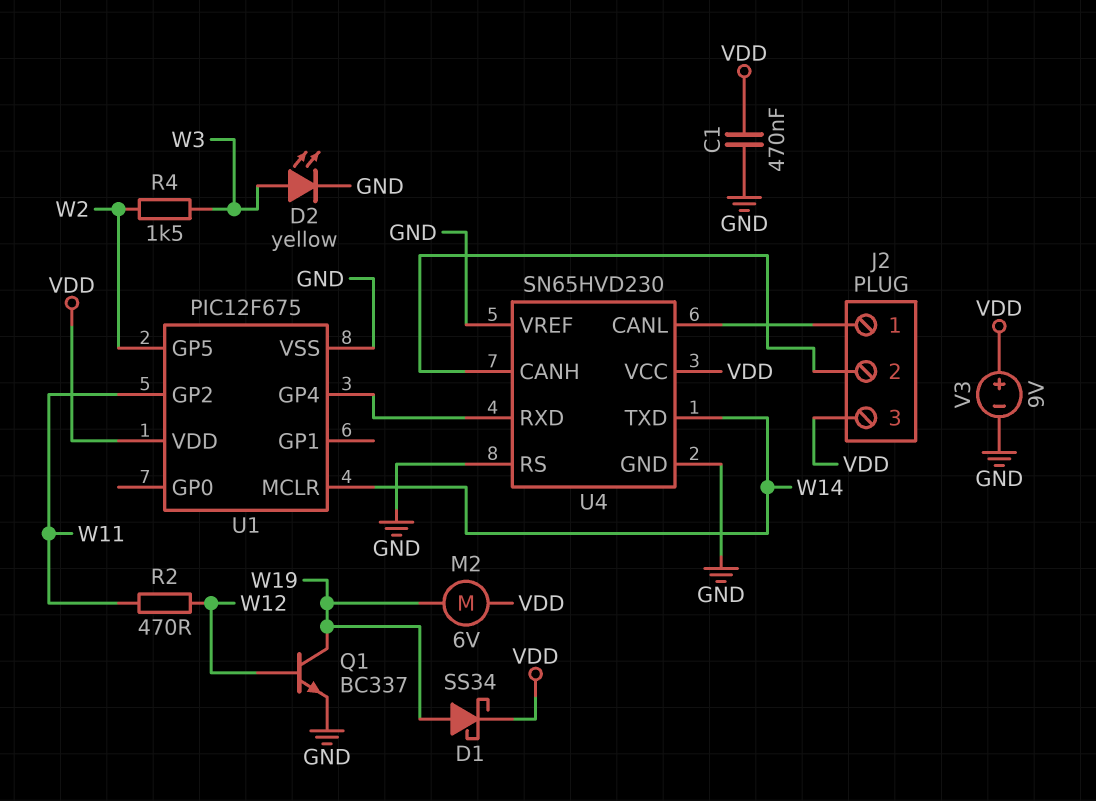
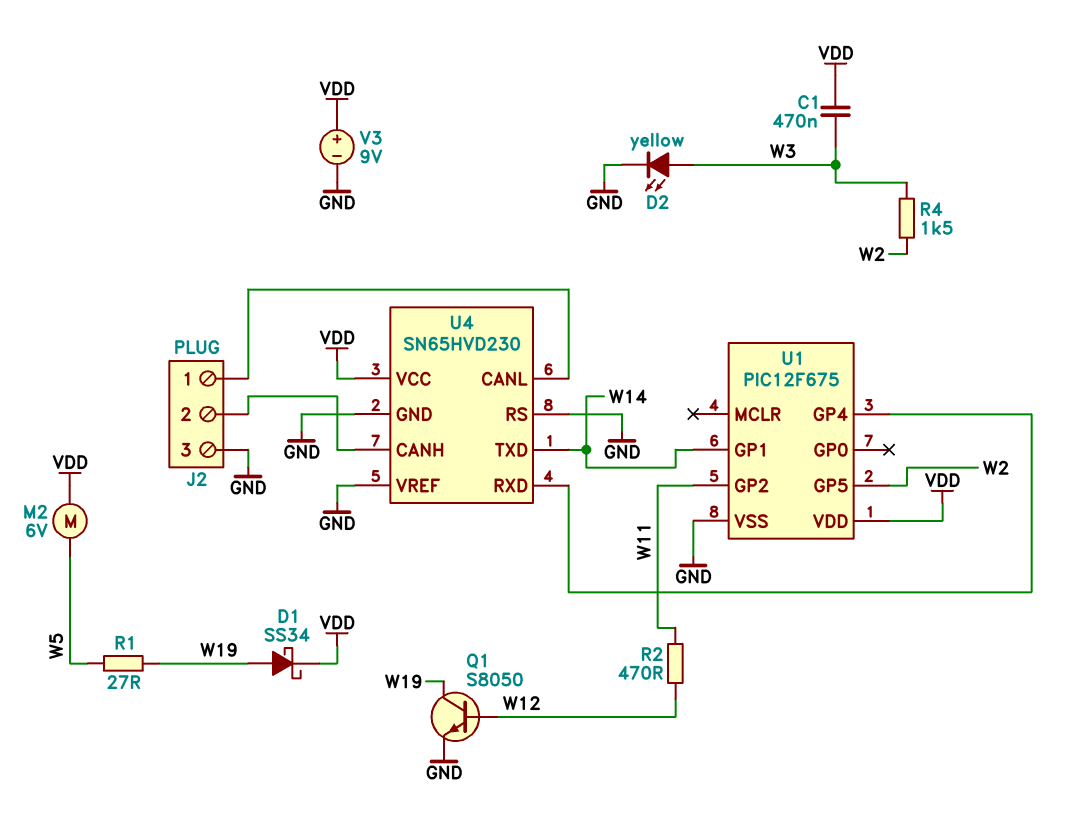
C1: 470nF (GND, VDD) -> 470nF (VDD, W3)
J2 pin 3: VDD -> GND
M2: motor 6V (VDD, W19) -> motor 6V (VDD, W5)
Q1: NPN BC337 (B W12, C W19, E GND) -> NPN S8050 (B W12, C W19, E GND)
R1: none -> 27 (W5, W19)
U1 pin GP1: none -> W14
U1 pin MCLR: W14 -> none

